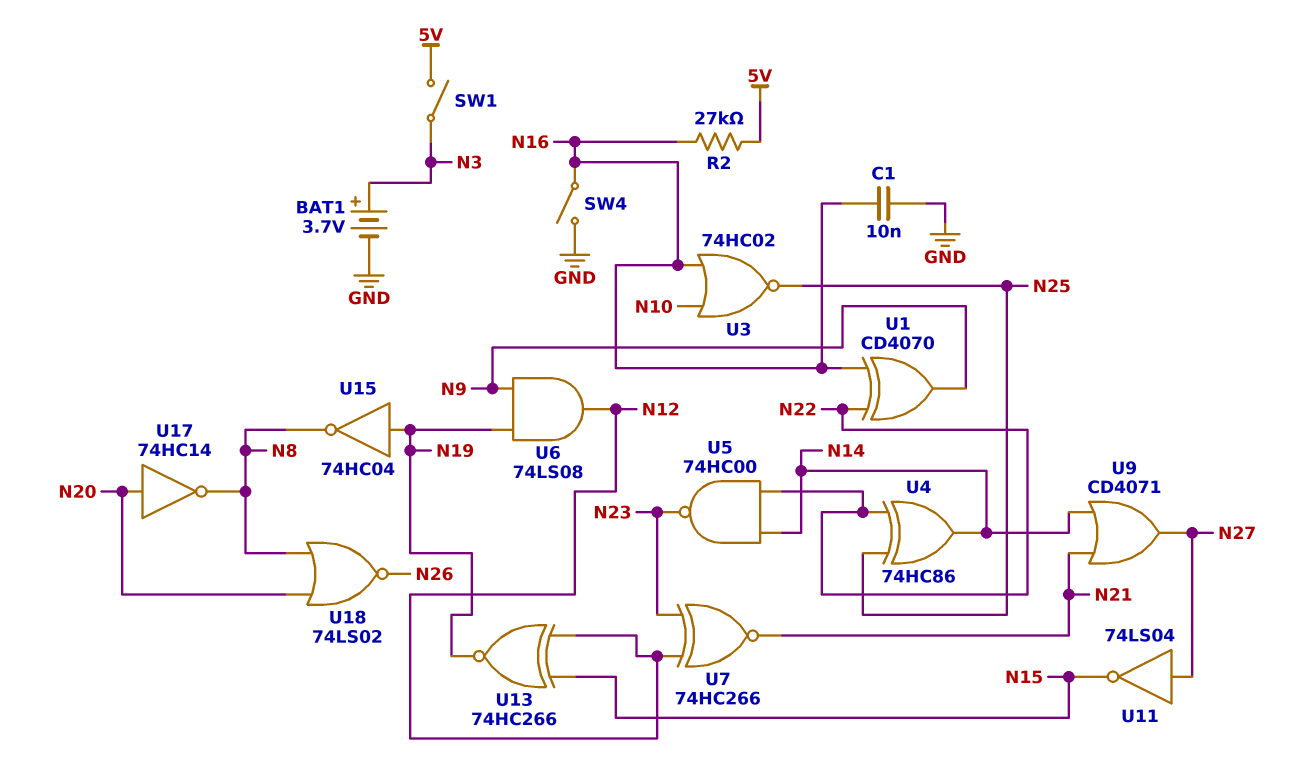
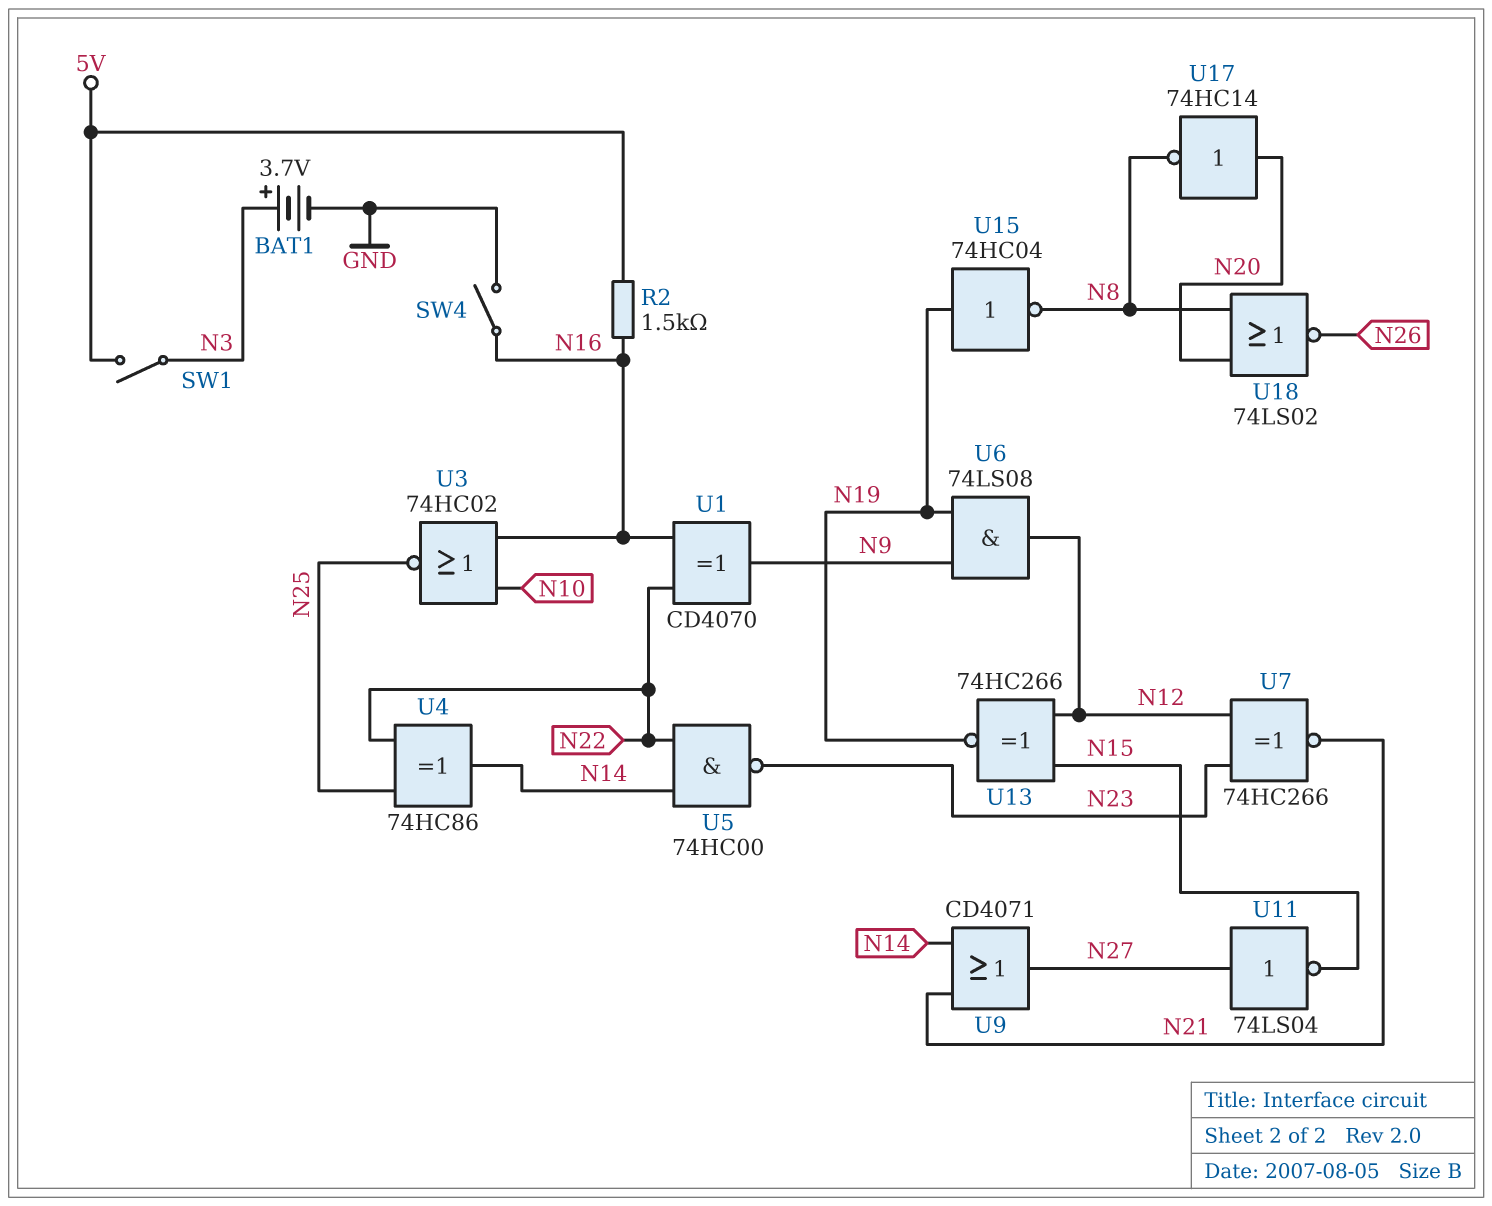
C1: 10nF (GND, N16) -> none
R2: 27k (5V, N16) -> 1.5k (5V, N16)

